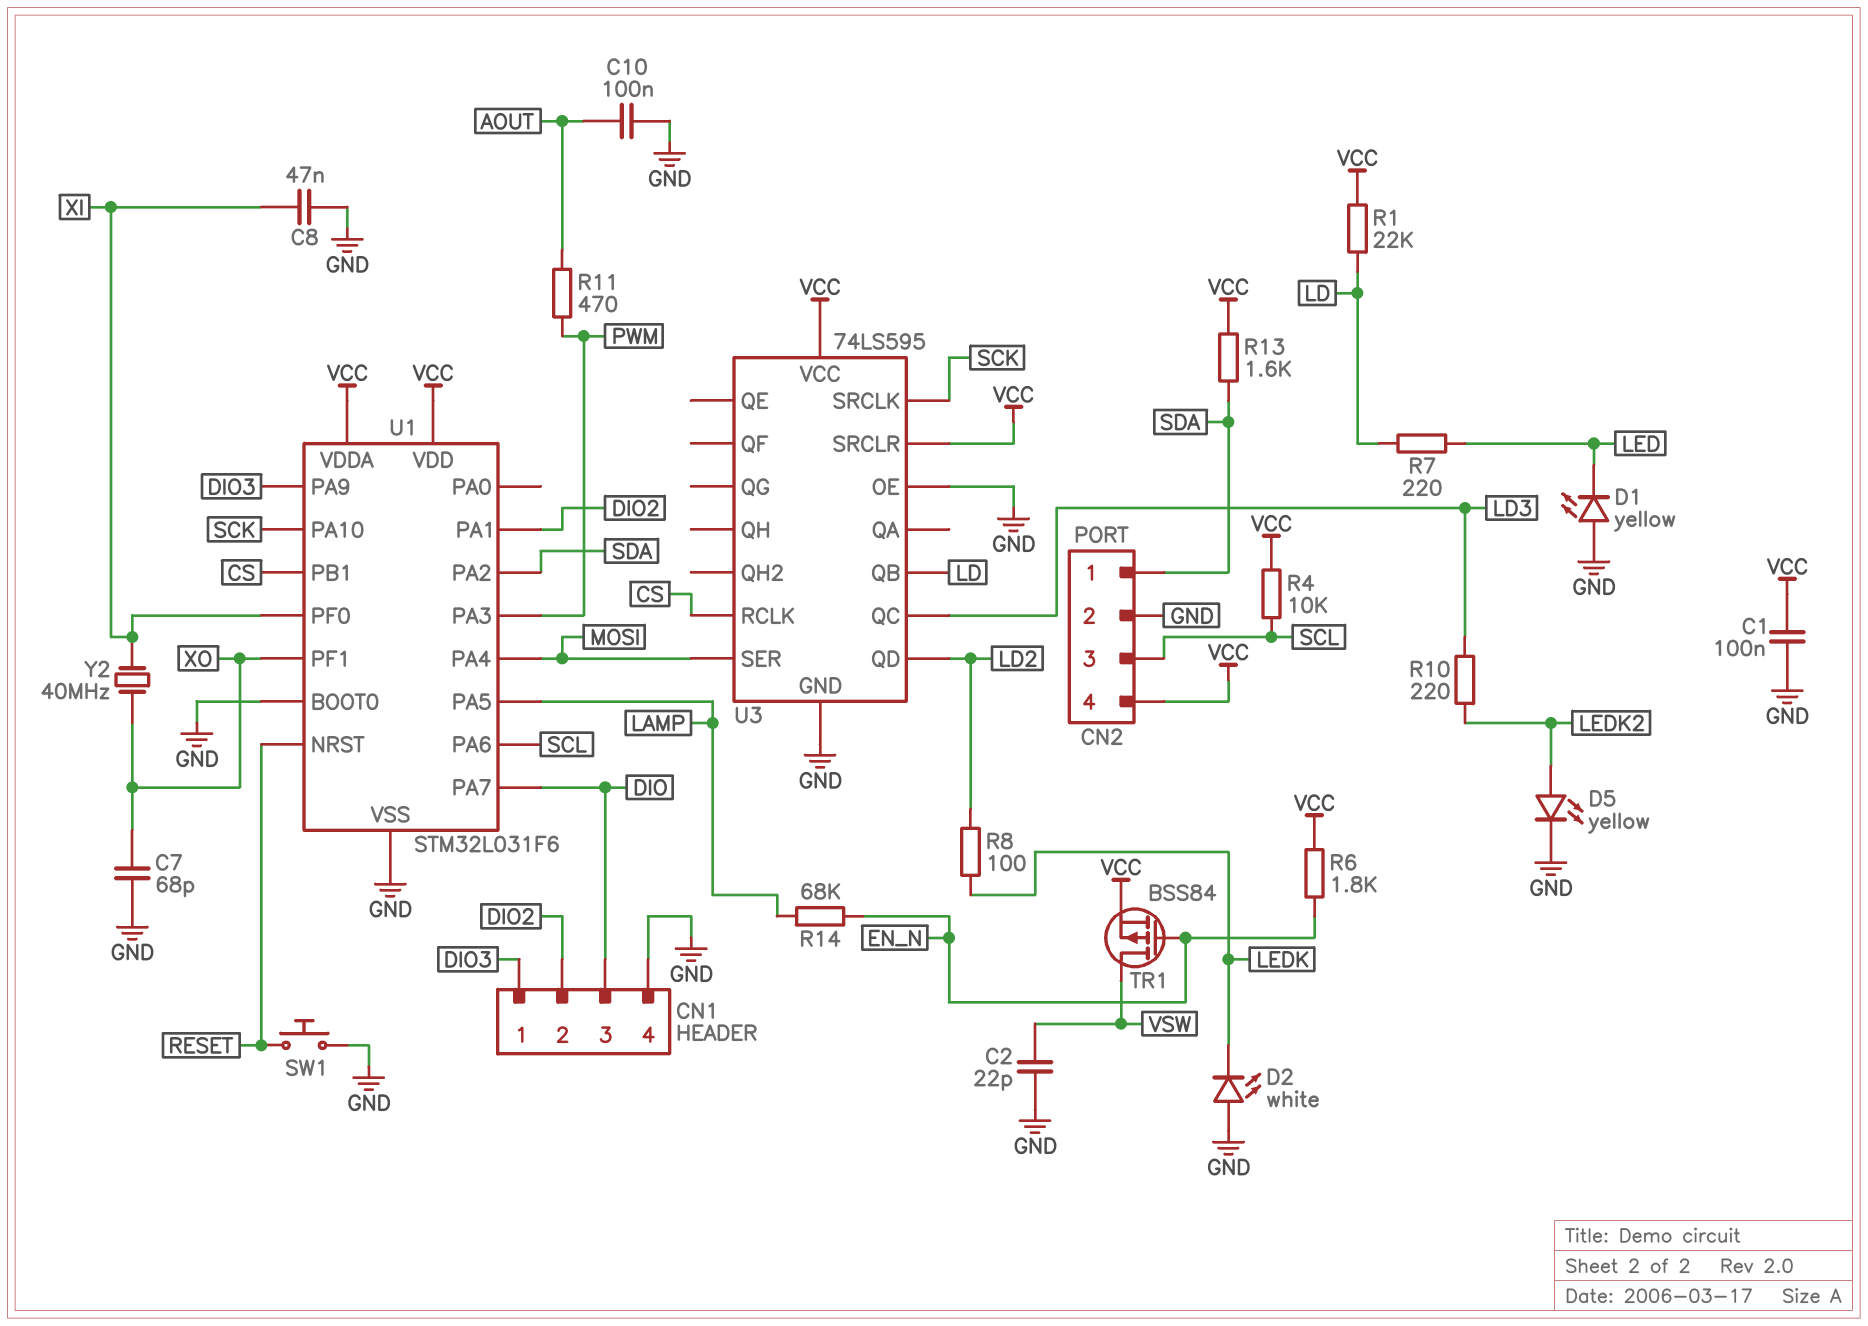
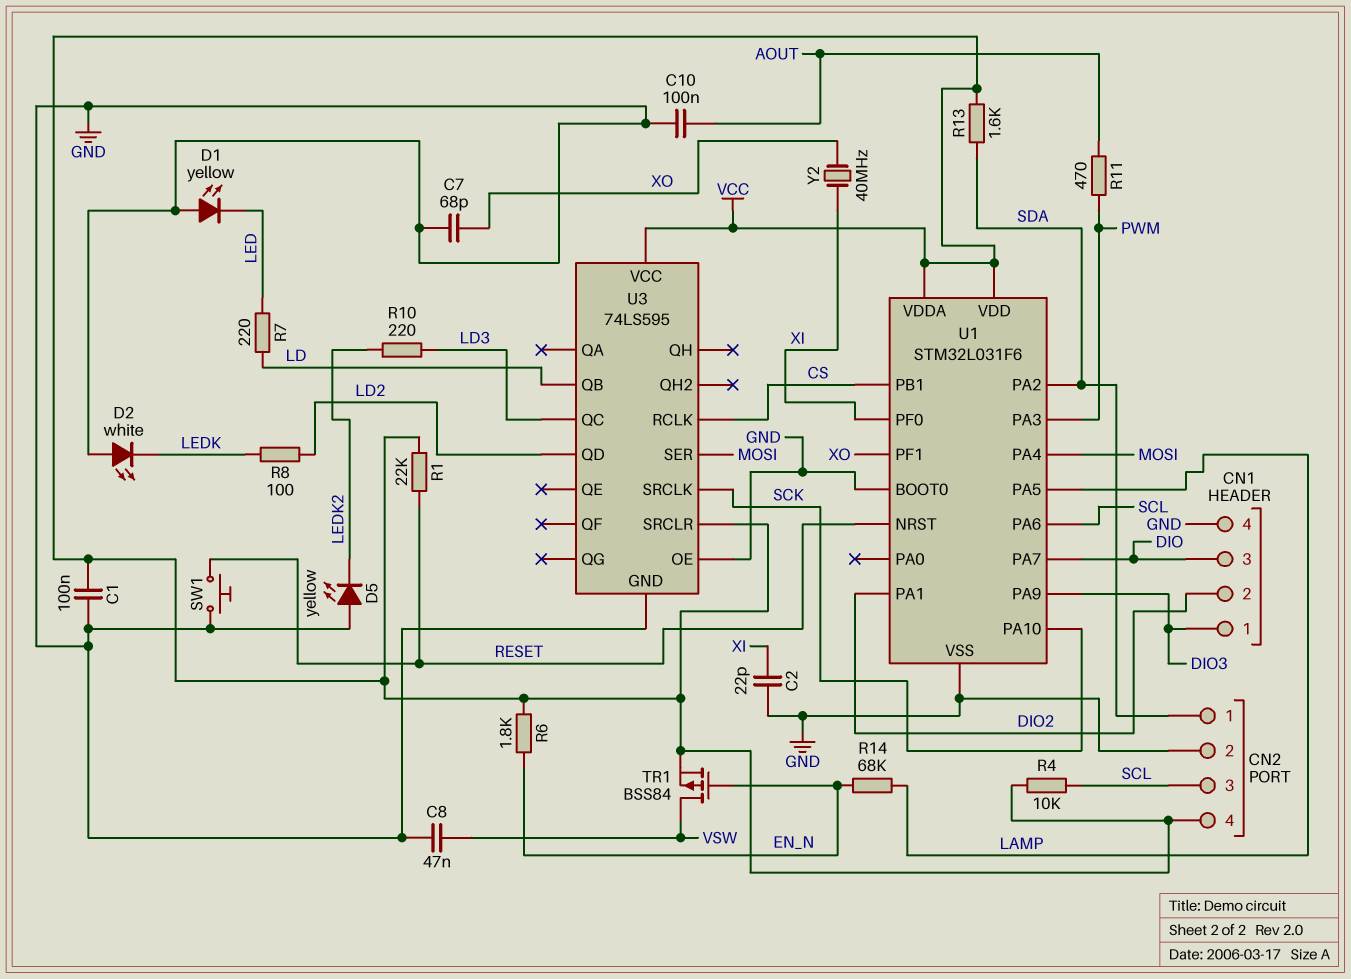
C2: 22pF (GND, VSW) -> 22pF (GND, XI)
C8: 47nF (GND, XI) -> 47nF (GND, VSW)
D5: LED yellow (A LEDK2, K GND) -> LED yellow (A GND, K LEDK2)
R1: 22k (LD, VCC) -> 22k (RESET, VCC)

